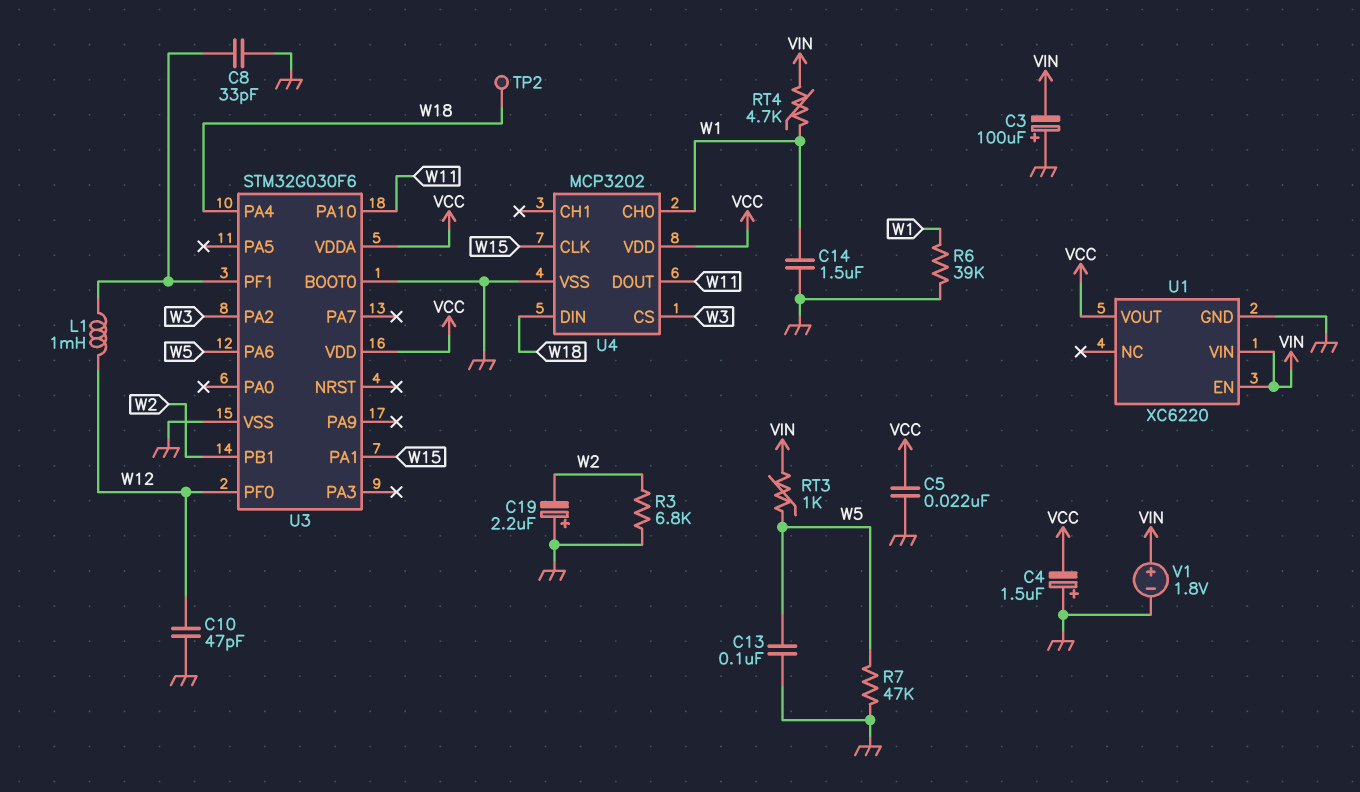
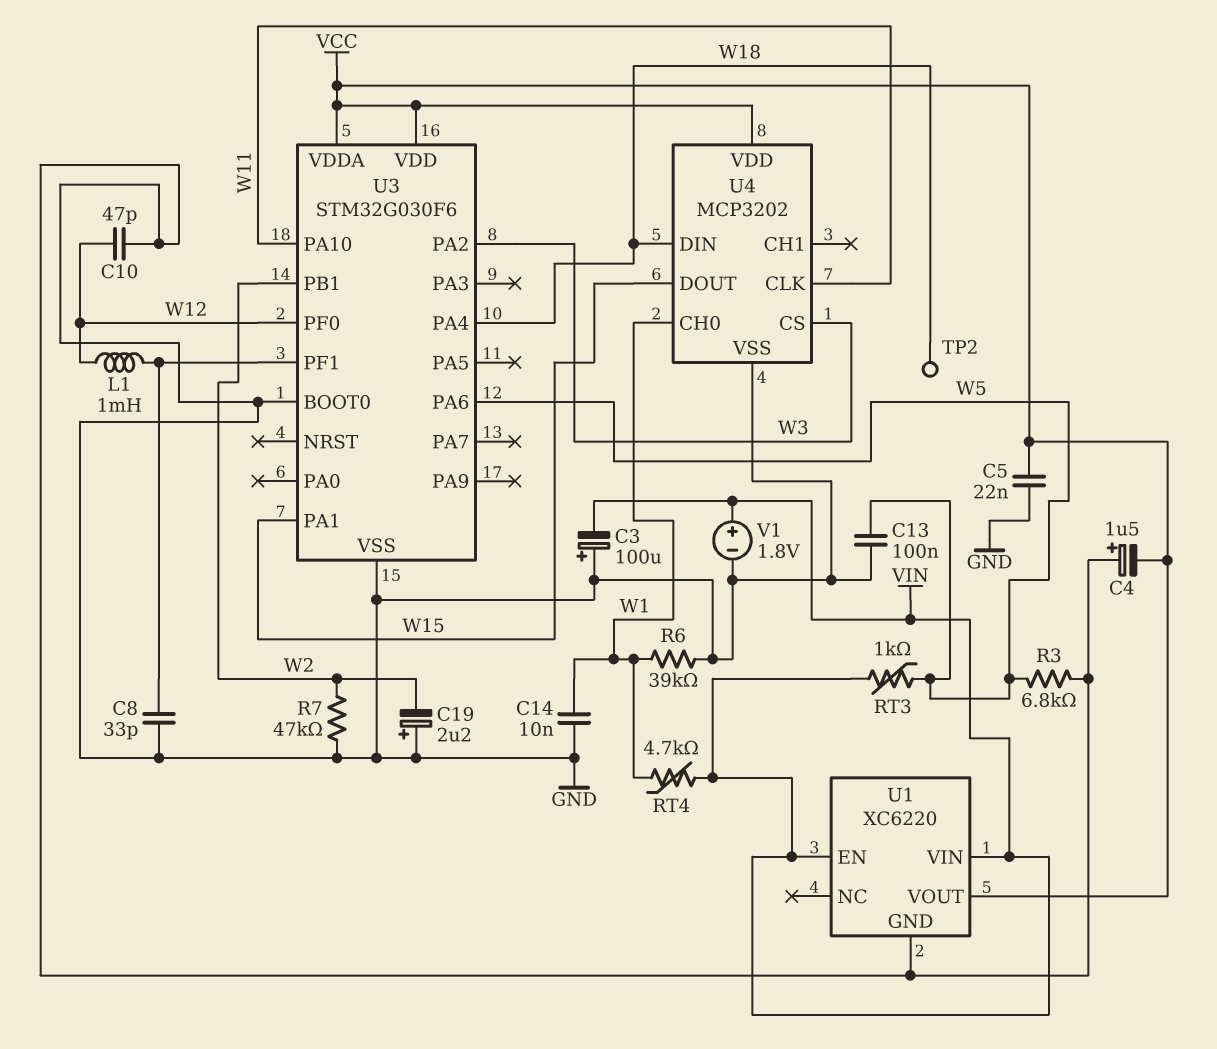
C14: 1.5uF (GND, W1) -> 10nF (GND, W1)
R3: 6.8k (GND, W2) -> 6.8k (GND, W5)
R7: 47k (GND, W5) -> 47k (GND, W2)
U4 pin CLK: W15 -> W11
U4 pin DOUT: W11 -> W15

